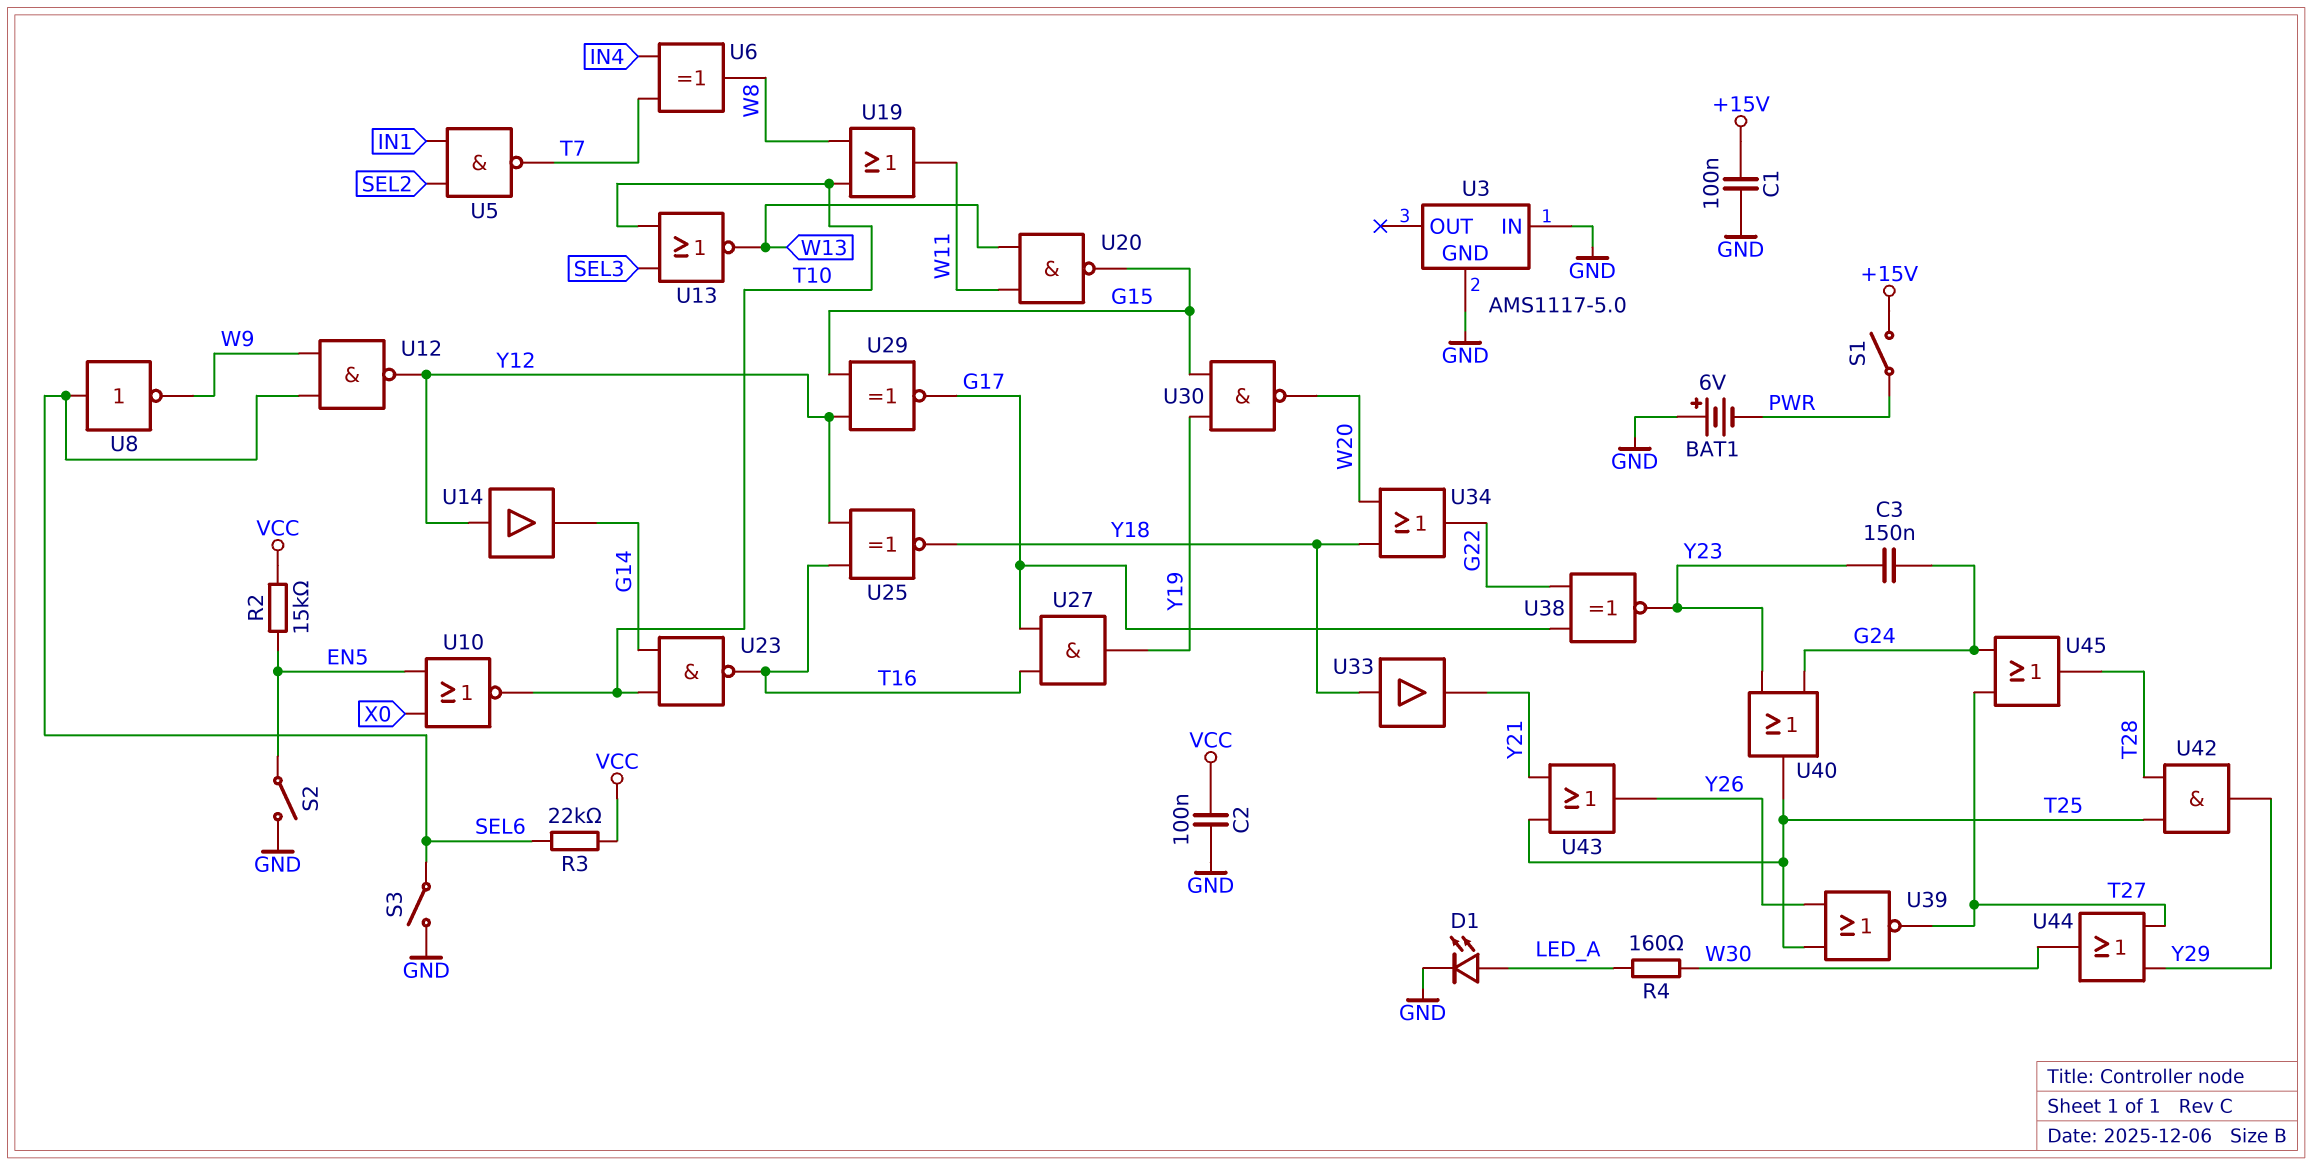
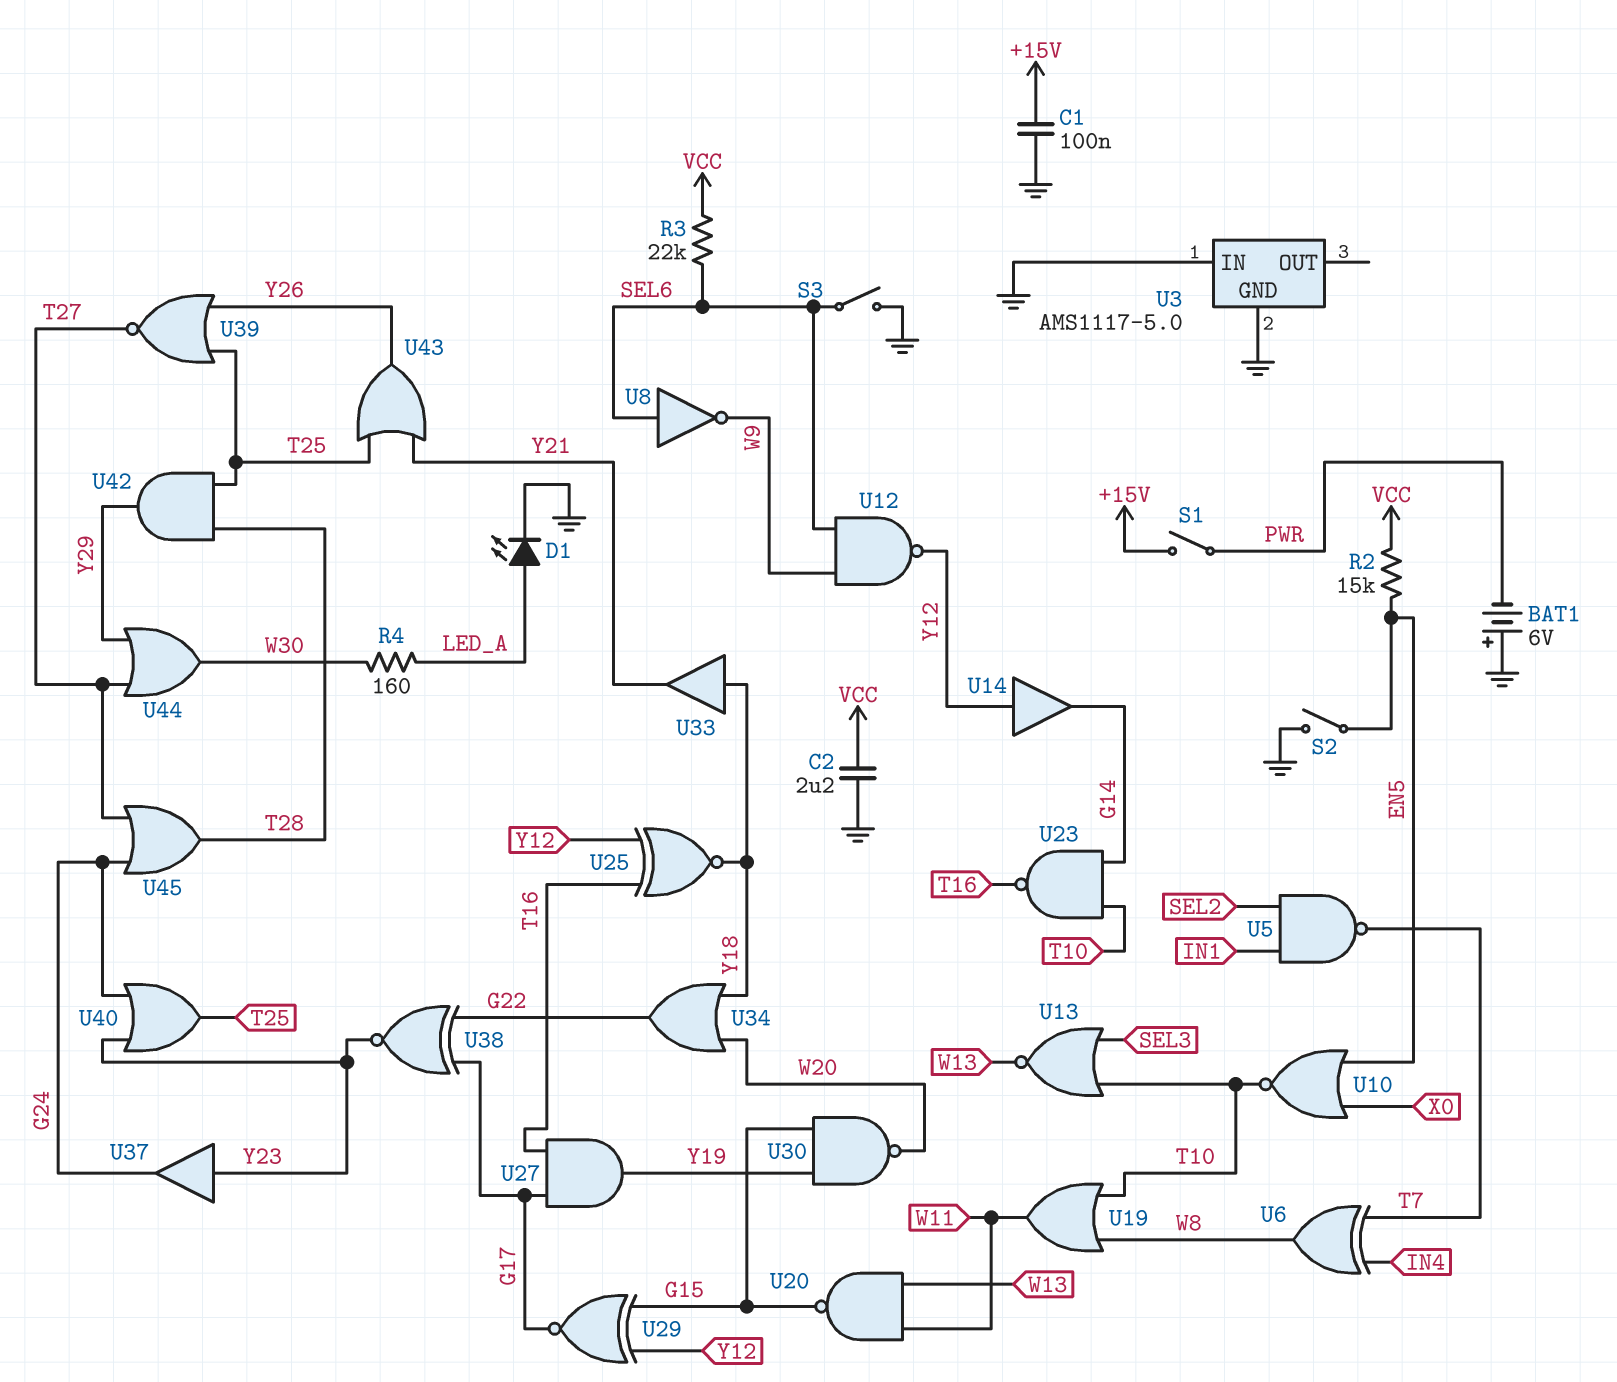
C2: 100nF (GND, VCC) -> 2.2uF (GND, VCC)
C3: 150nF (G24, Y23) -> none
U37: none -> buffer (in Y23, out G24)

